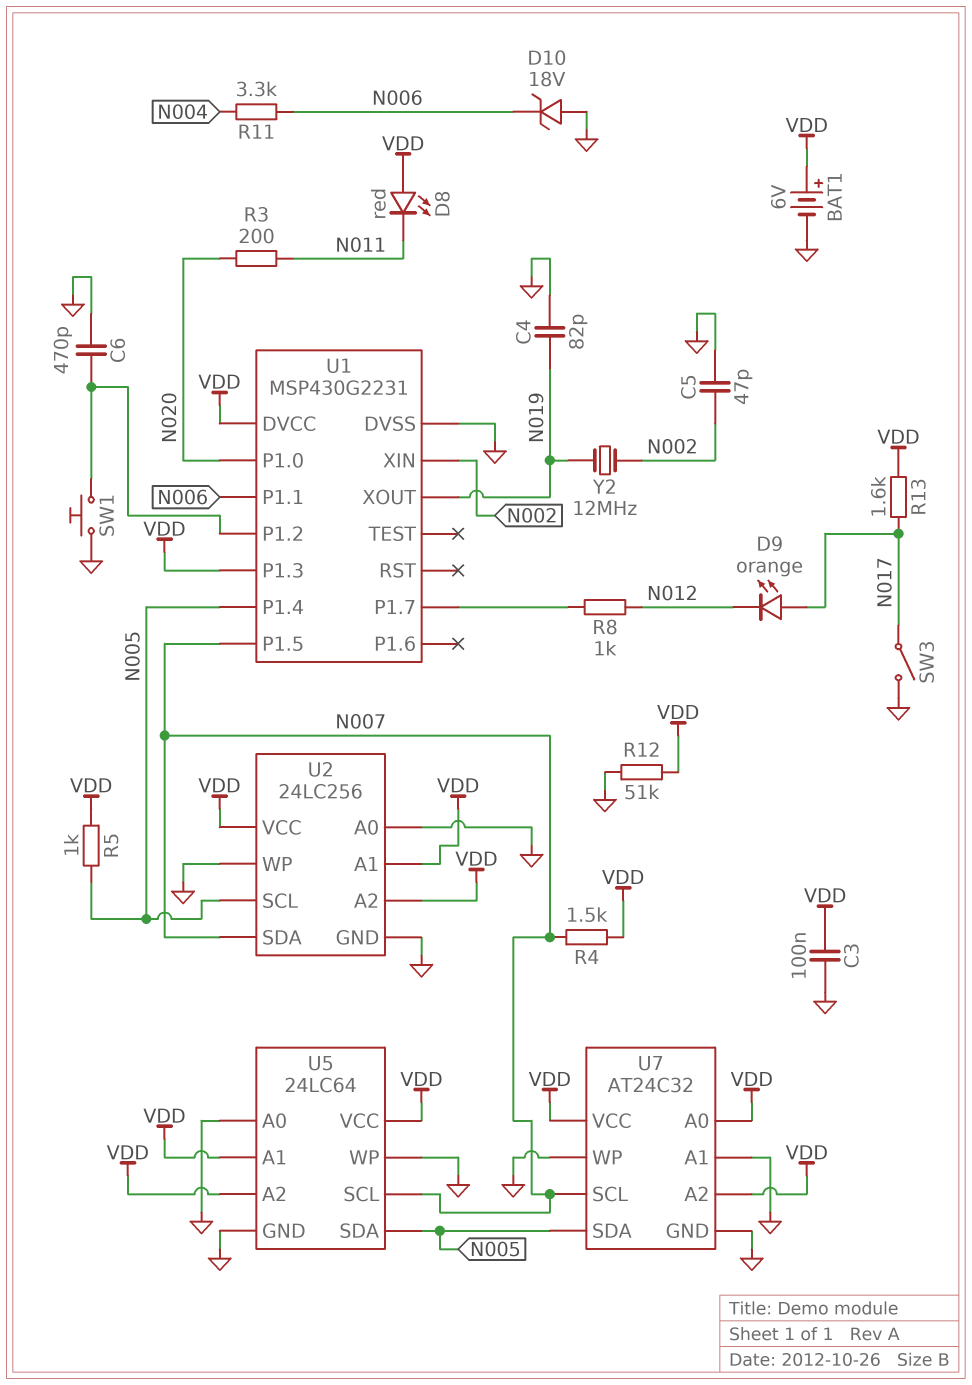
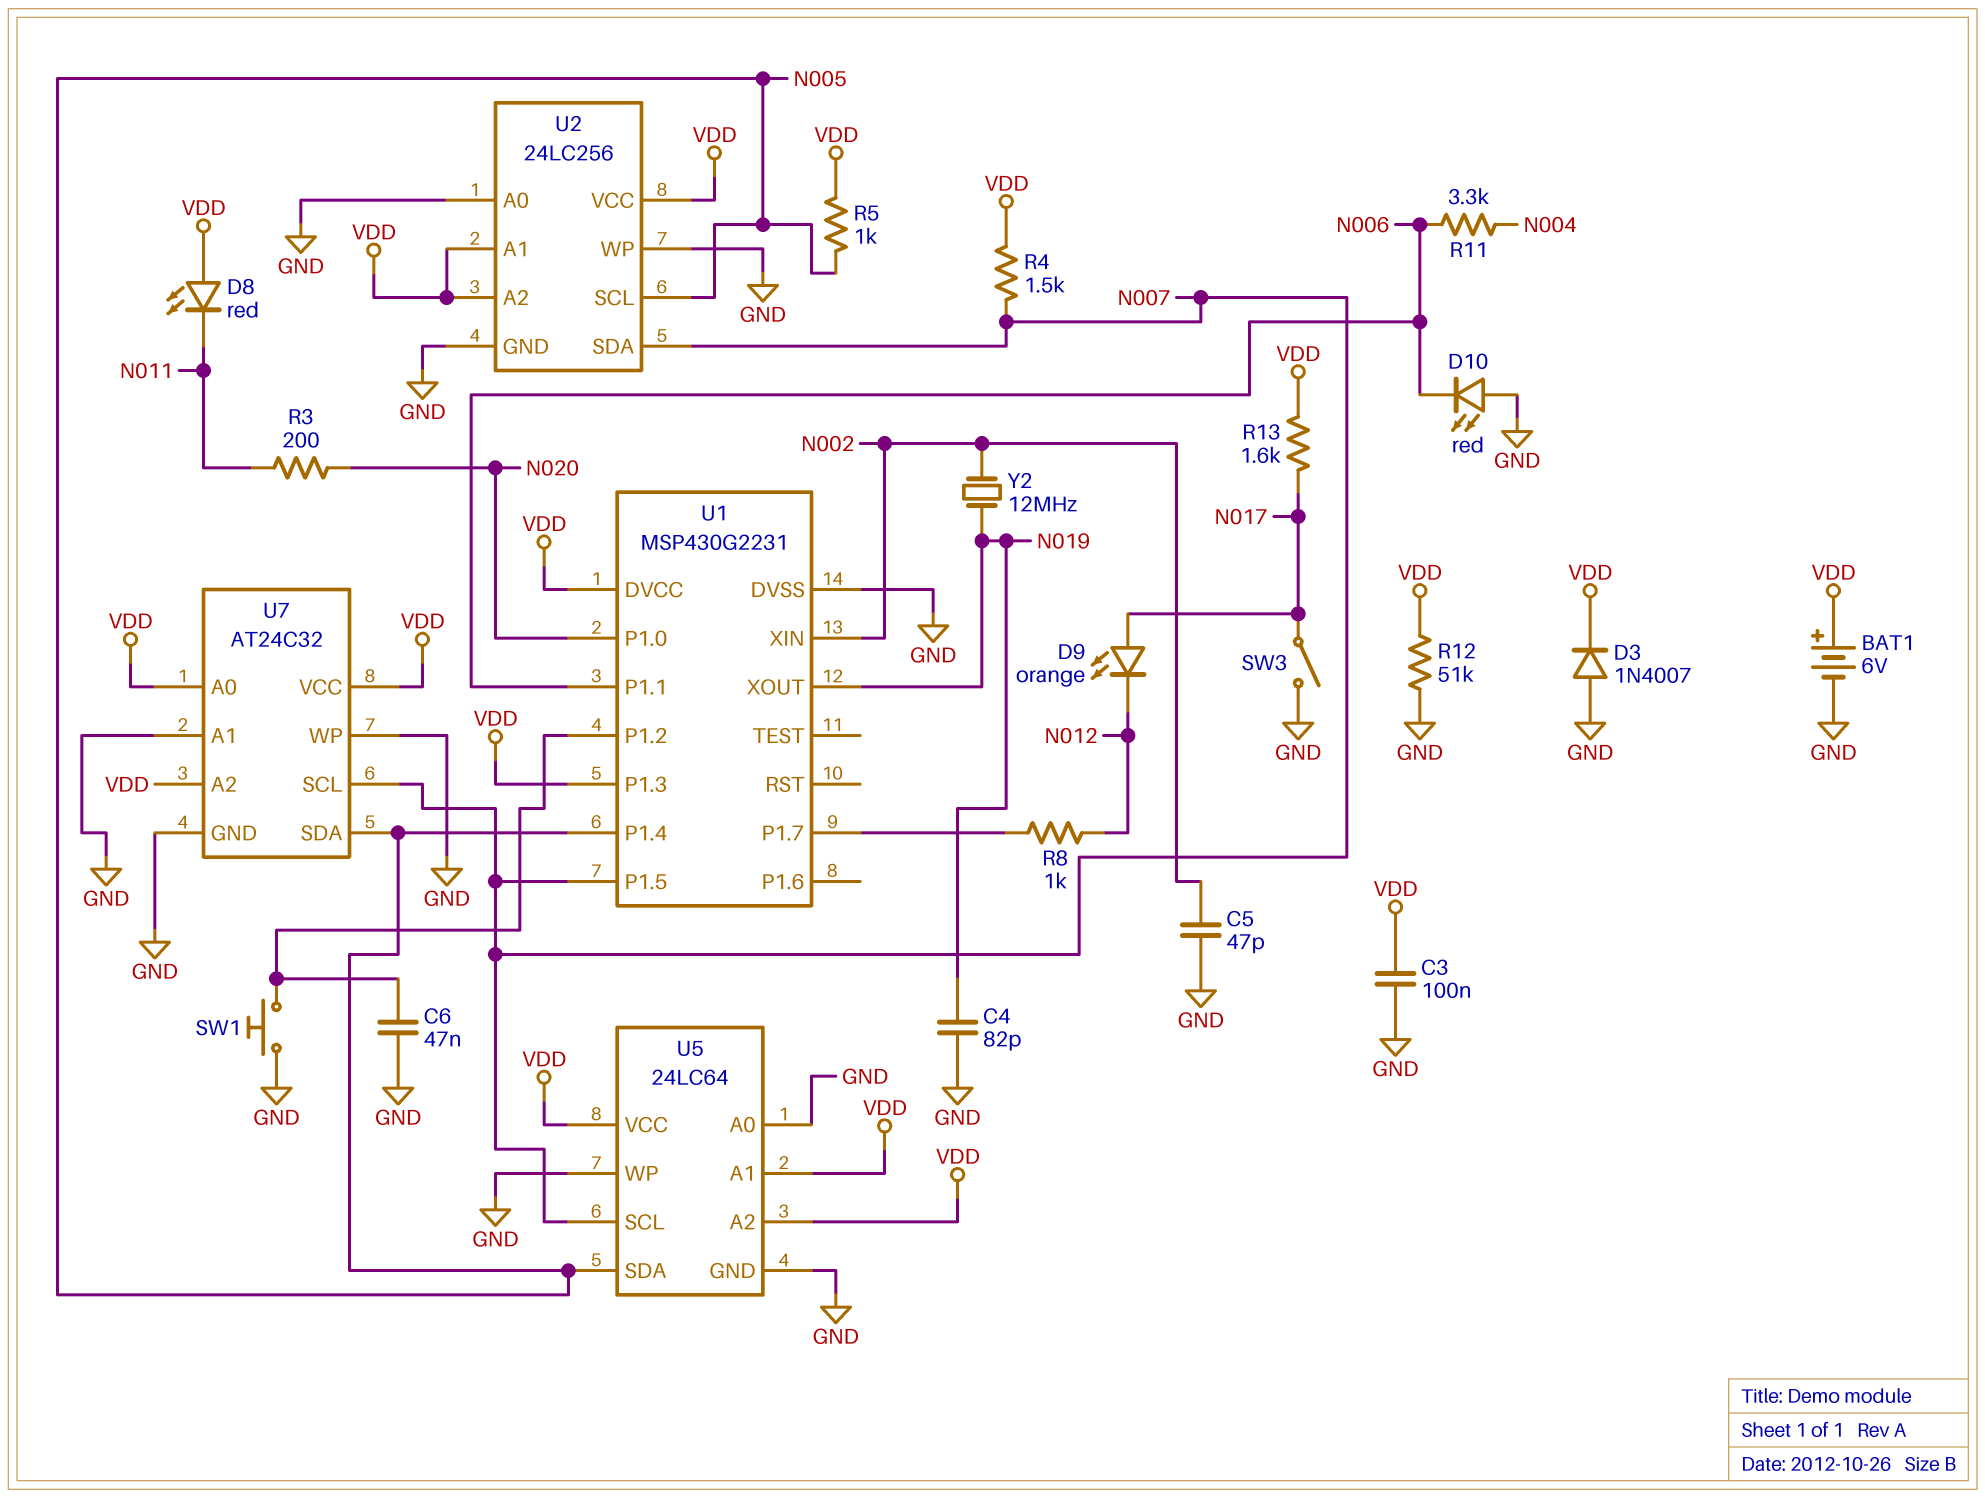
C6: 470pF (GND, U1/P1.2) -> 47nF (GND, U1/P1.2)
D3: none -> diode 1N4007 (A GND, K VDD)
D10: zener 18V (A GND, K N006) -> LED red (A GND, K N006)

